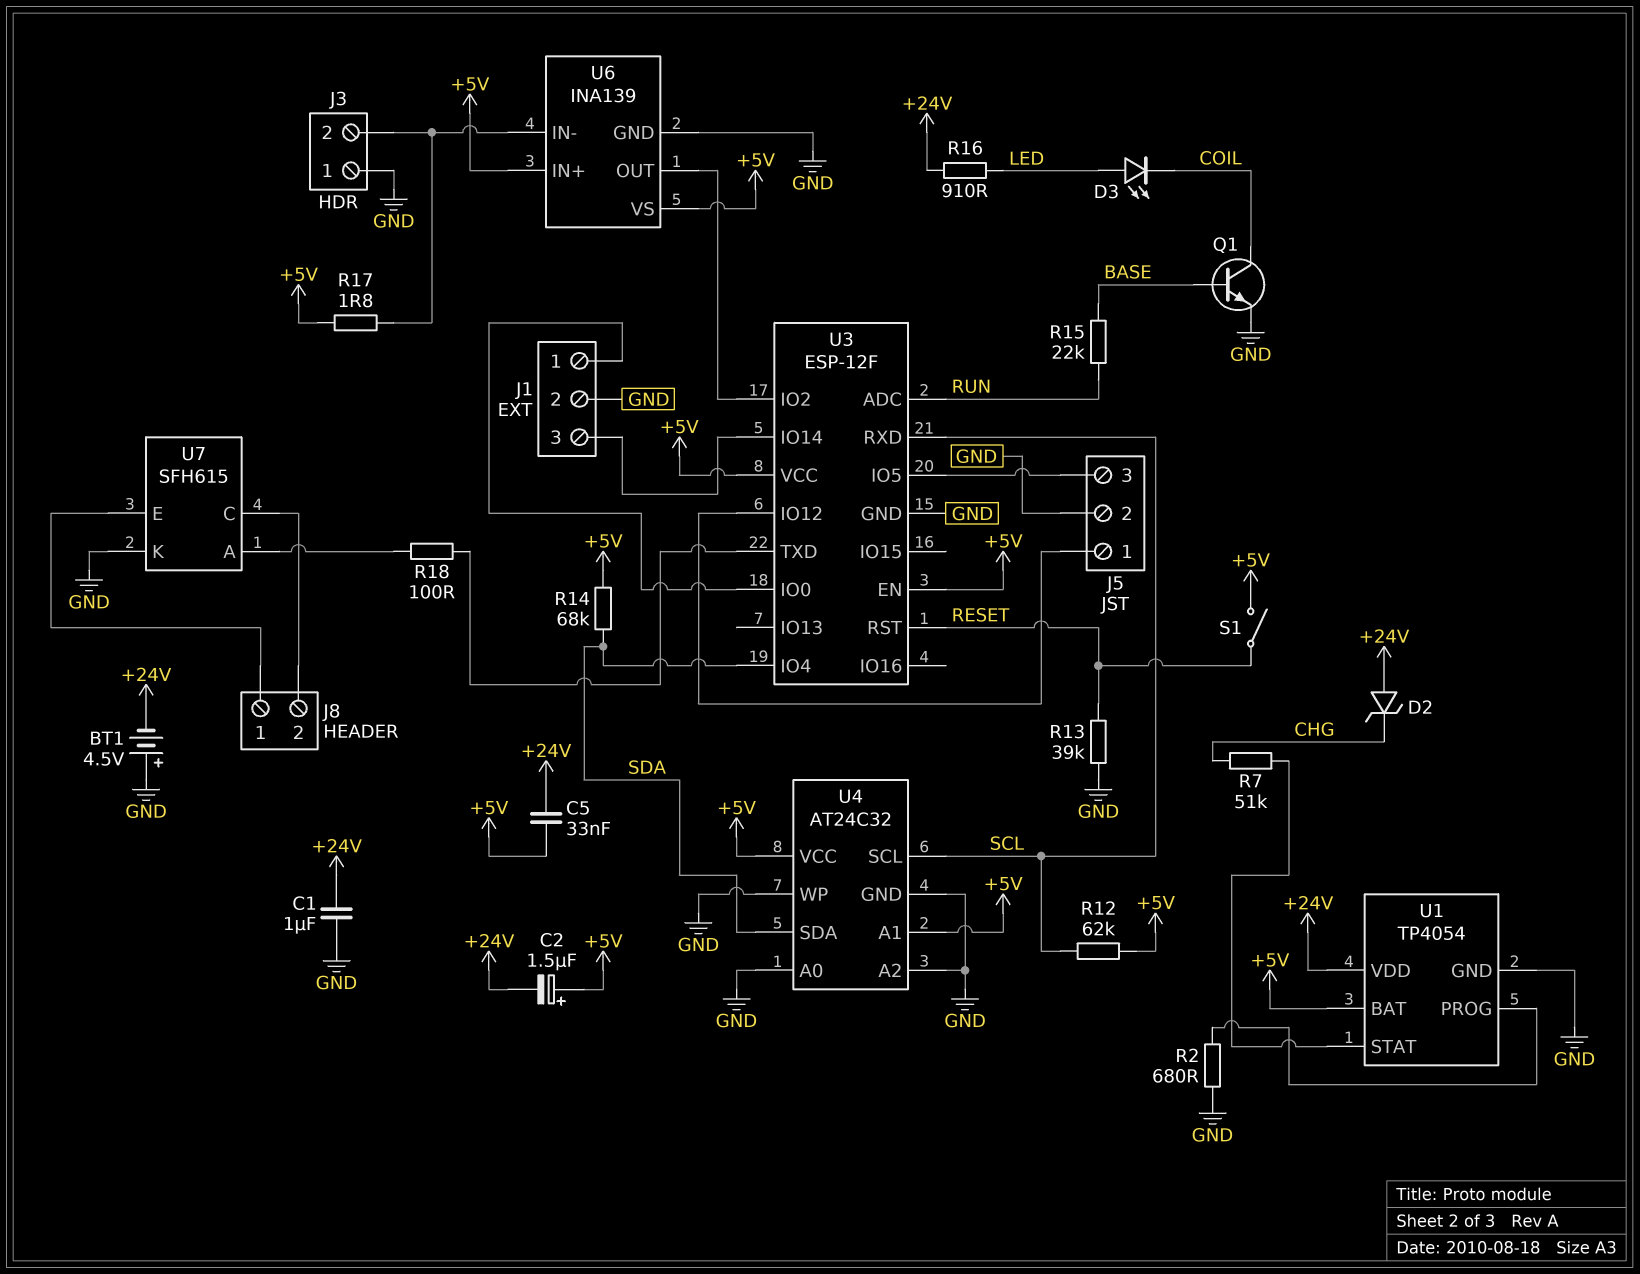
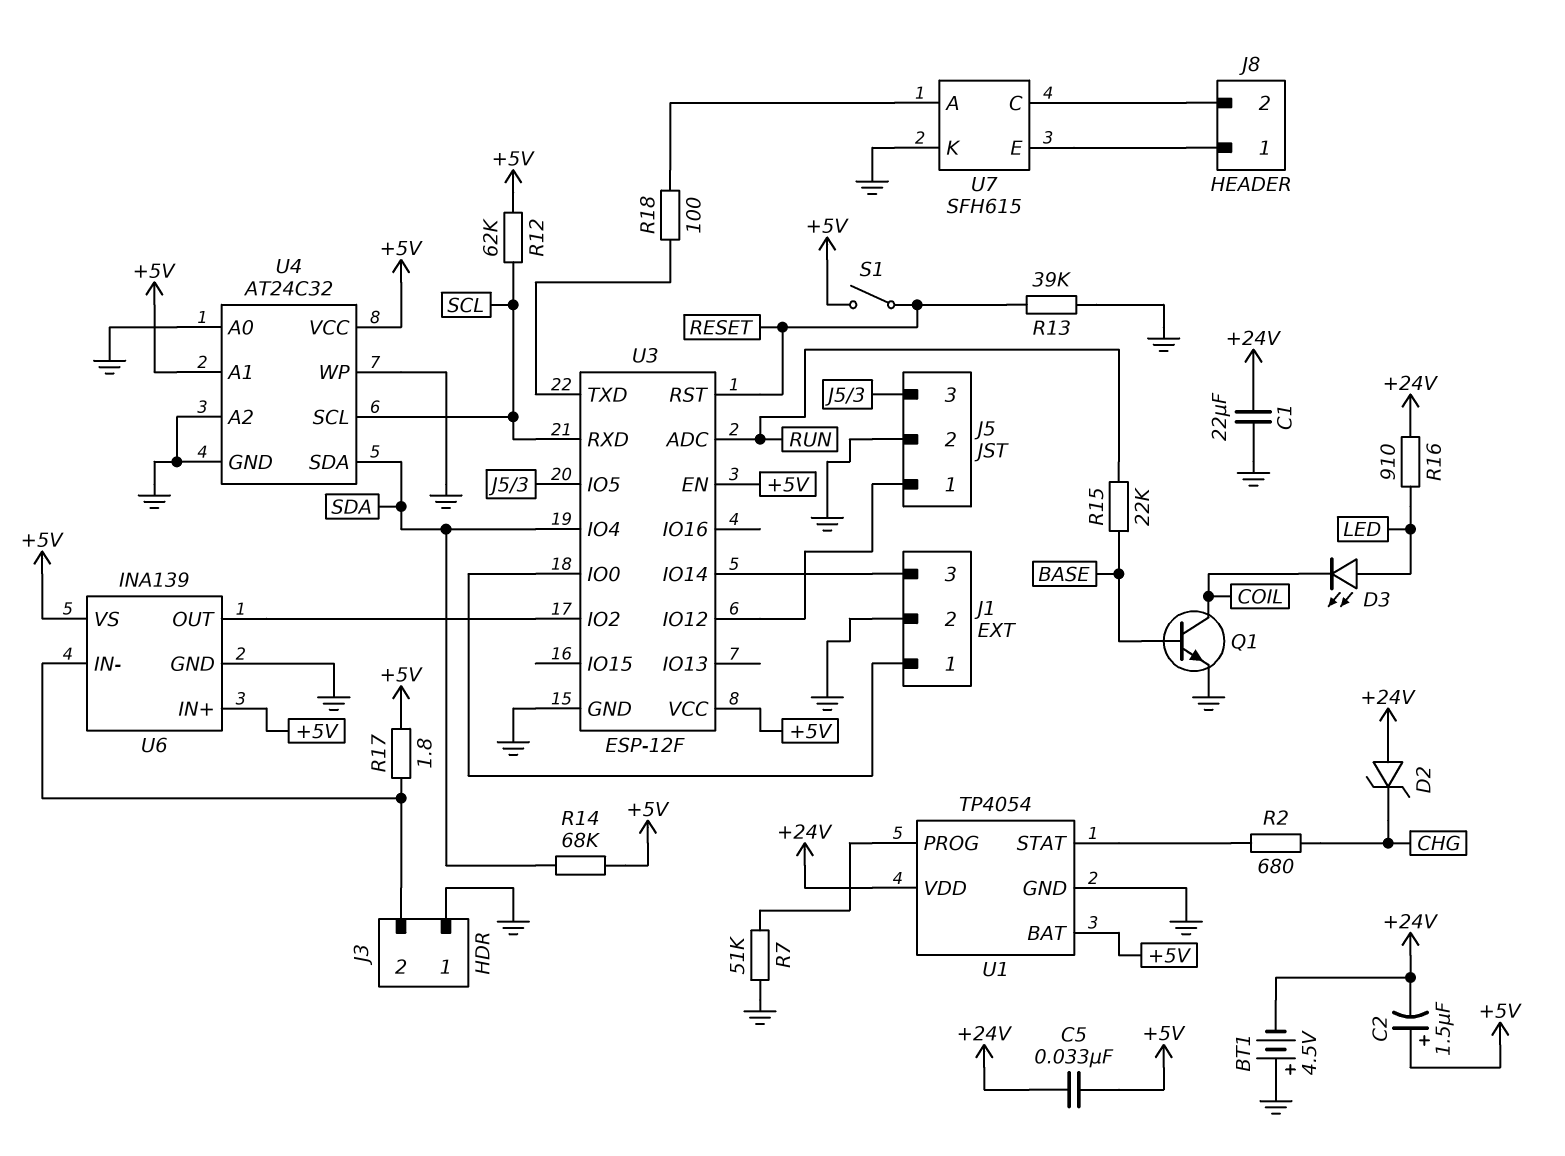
C1: 1uF (+24V, GND) -> 22uF (+24V, GND)
R2: 680 (GND, U1/PROG) -> 680 (CHG, U1/STAT)
R7: 51k (CHG, U1/STAT) -> 51k (GND, U1/PROG)

